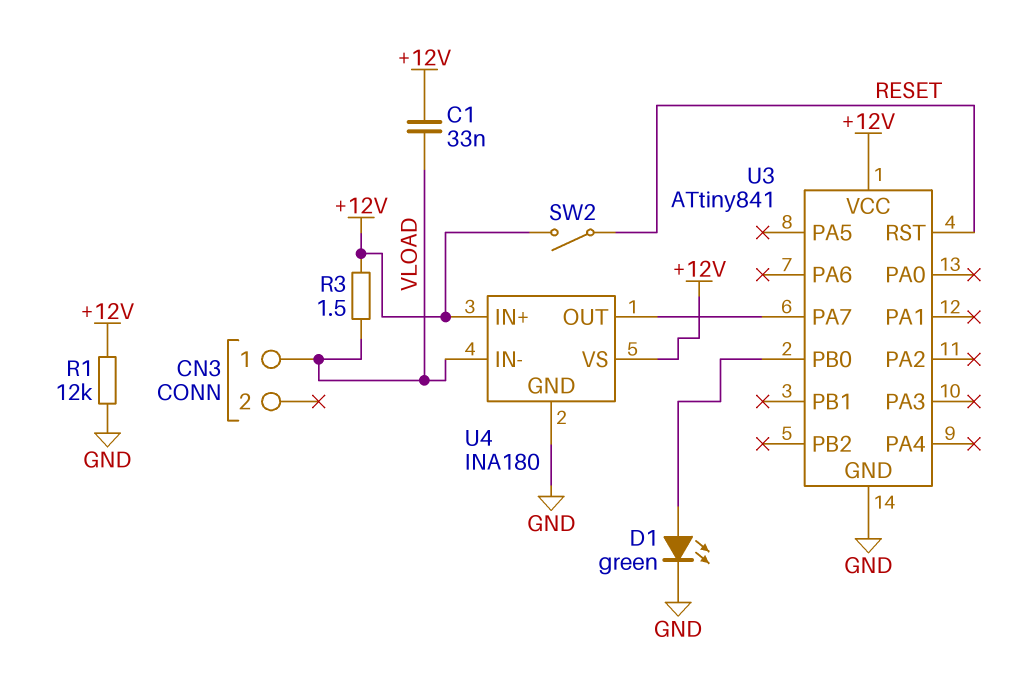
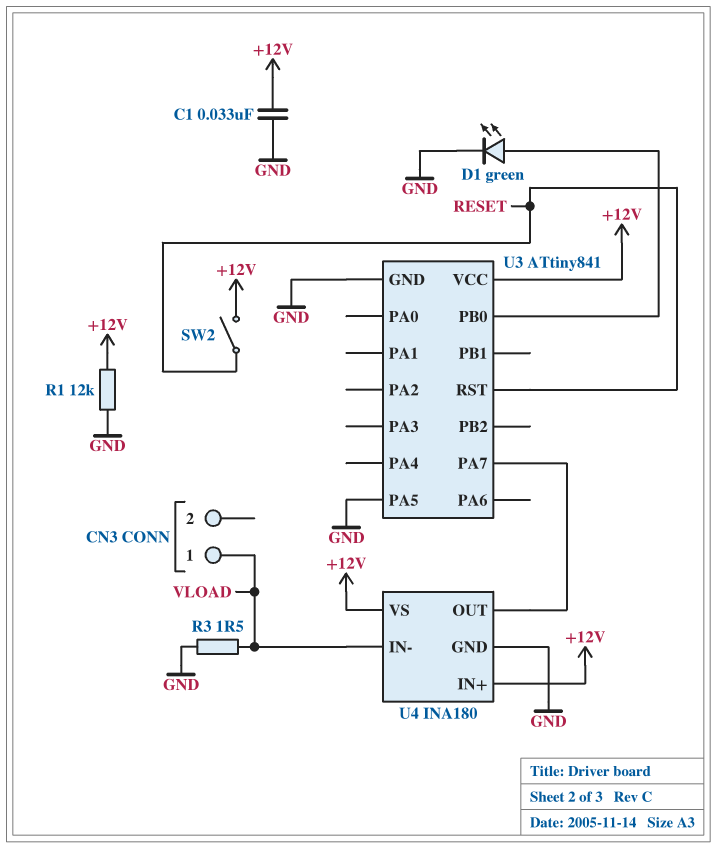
C1: 33nF (+12V, VLOAD) -> 33nF (+12V, GND)
R3: 1.5 (+12V, VLOAD) -> 1.5 (GND, VLOAD)
U3 pin PA5: none -> GND

